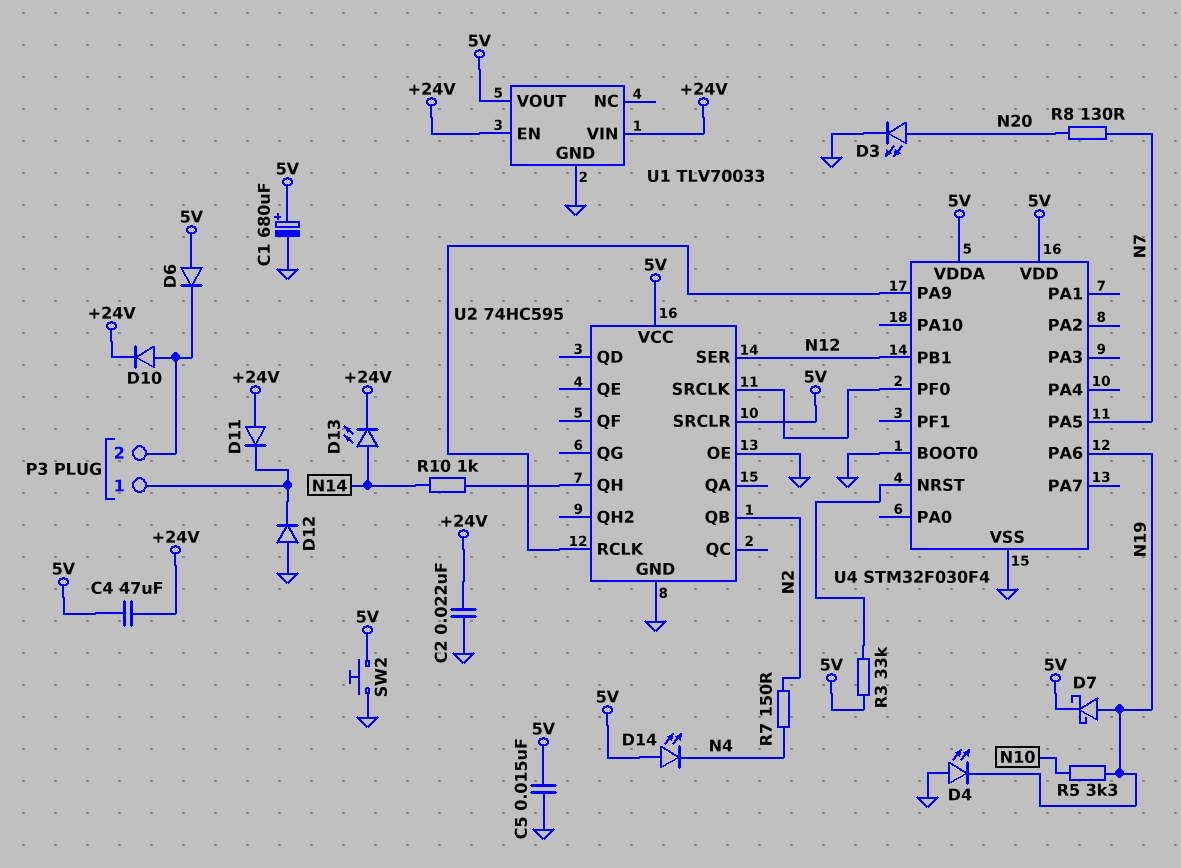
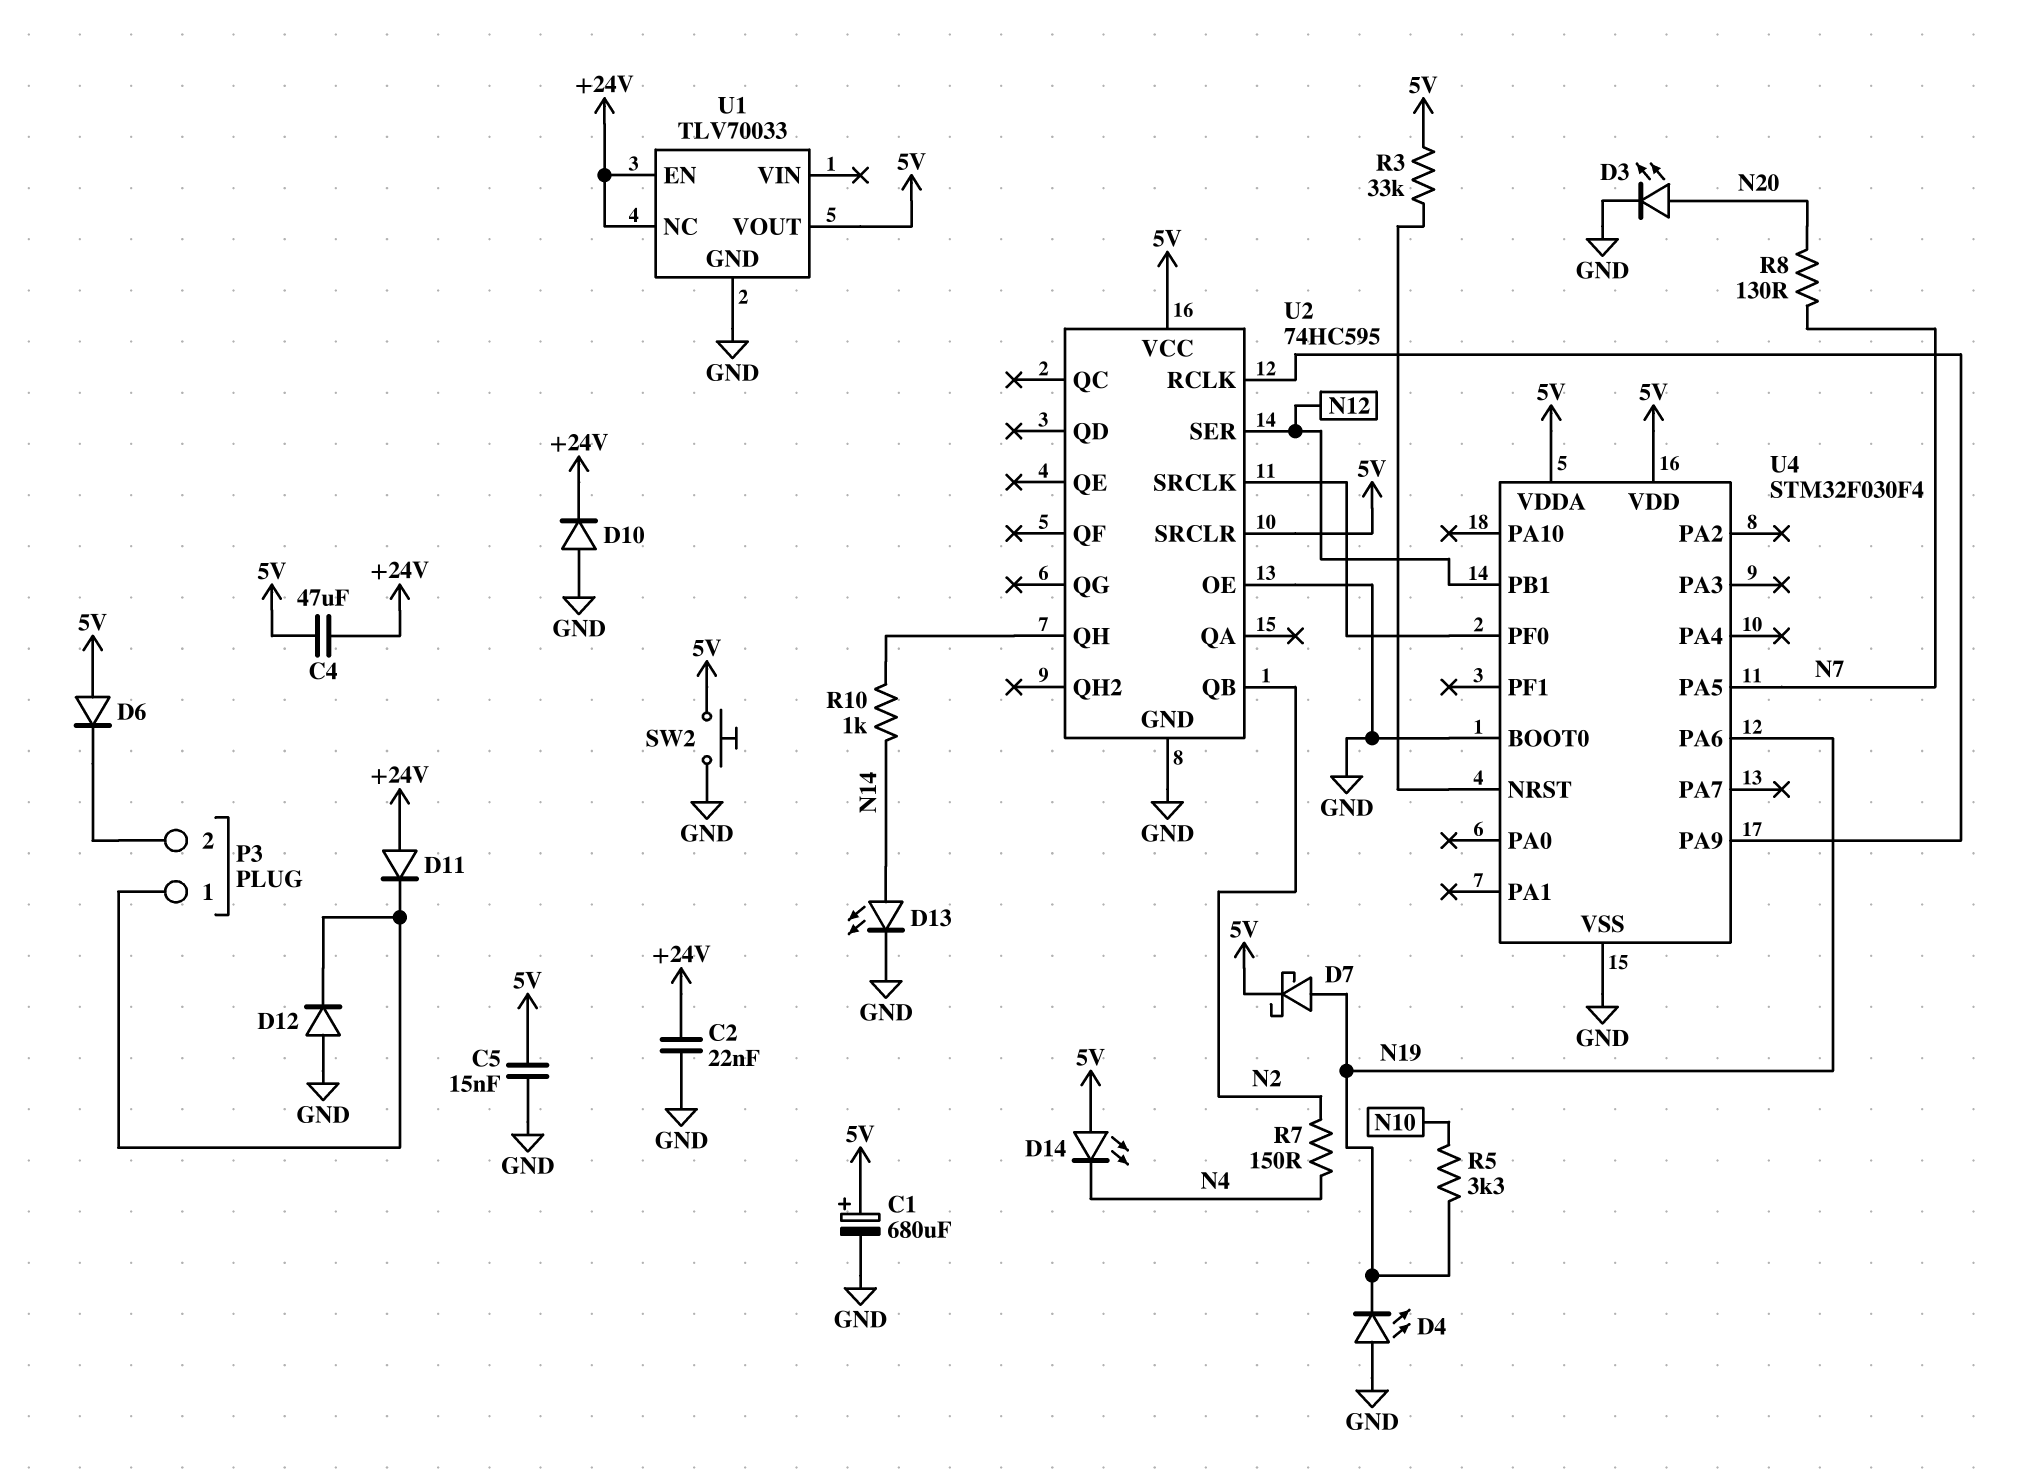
D10: diode (A P3/2, K +24V) -> diode (A GND, K +24V)
D13: LED (A N14, K +24V) -> LED (A N14, K GND)
U1 pin NC: none -> +24V
U1 pin VIN: +24V -> none

